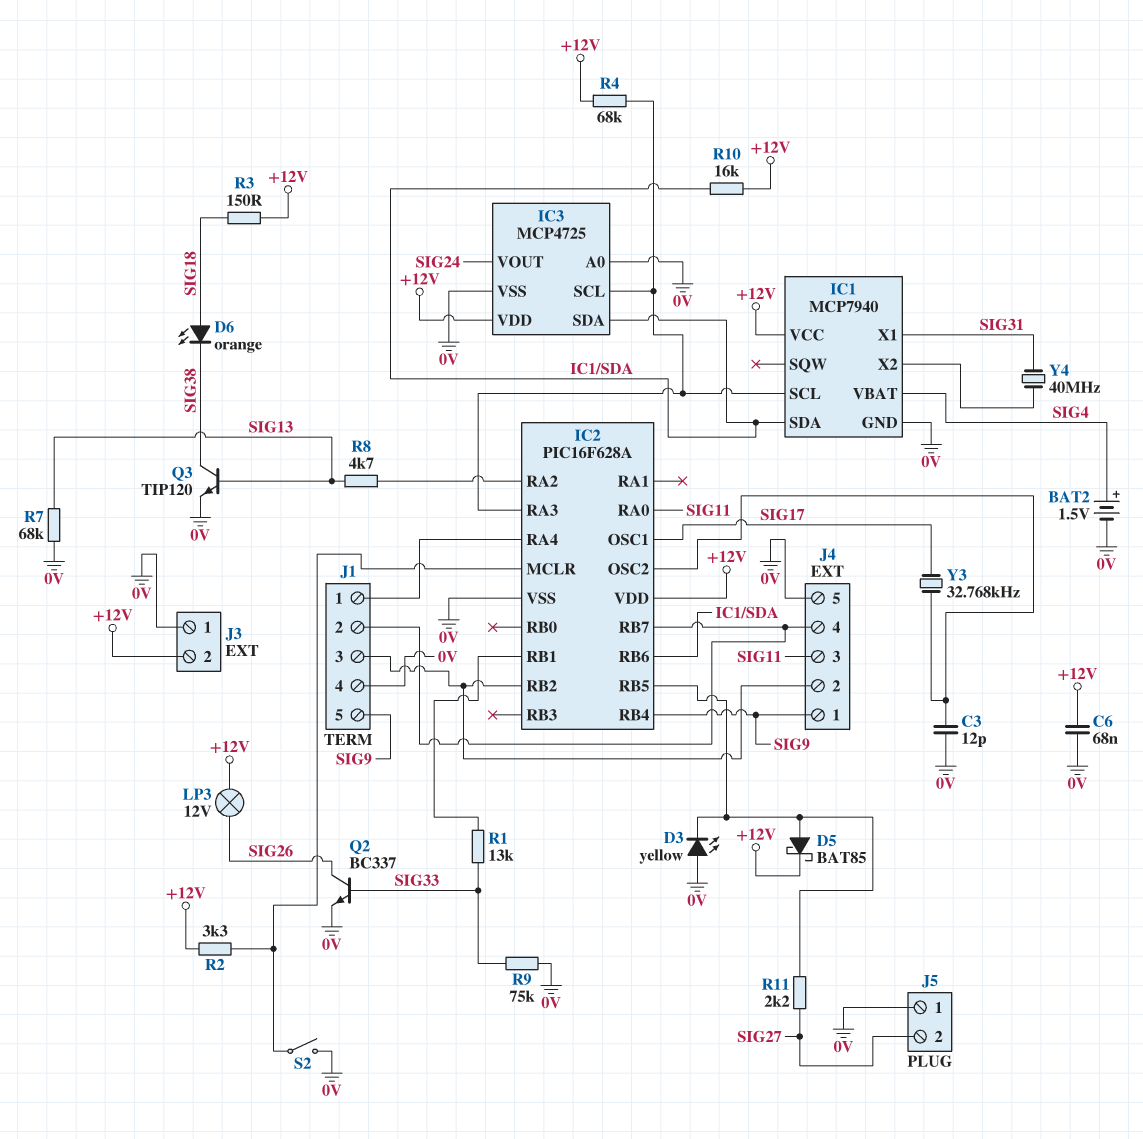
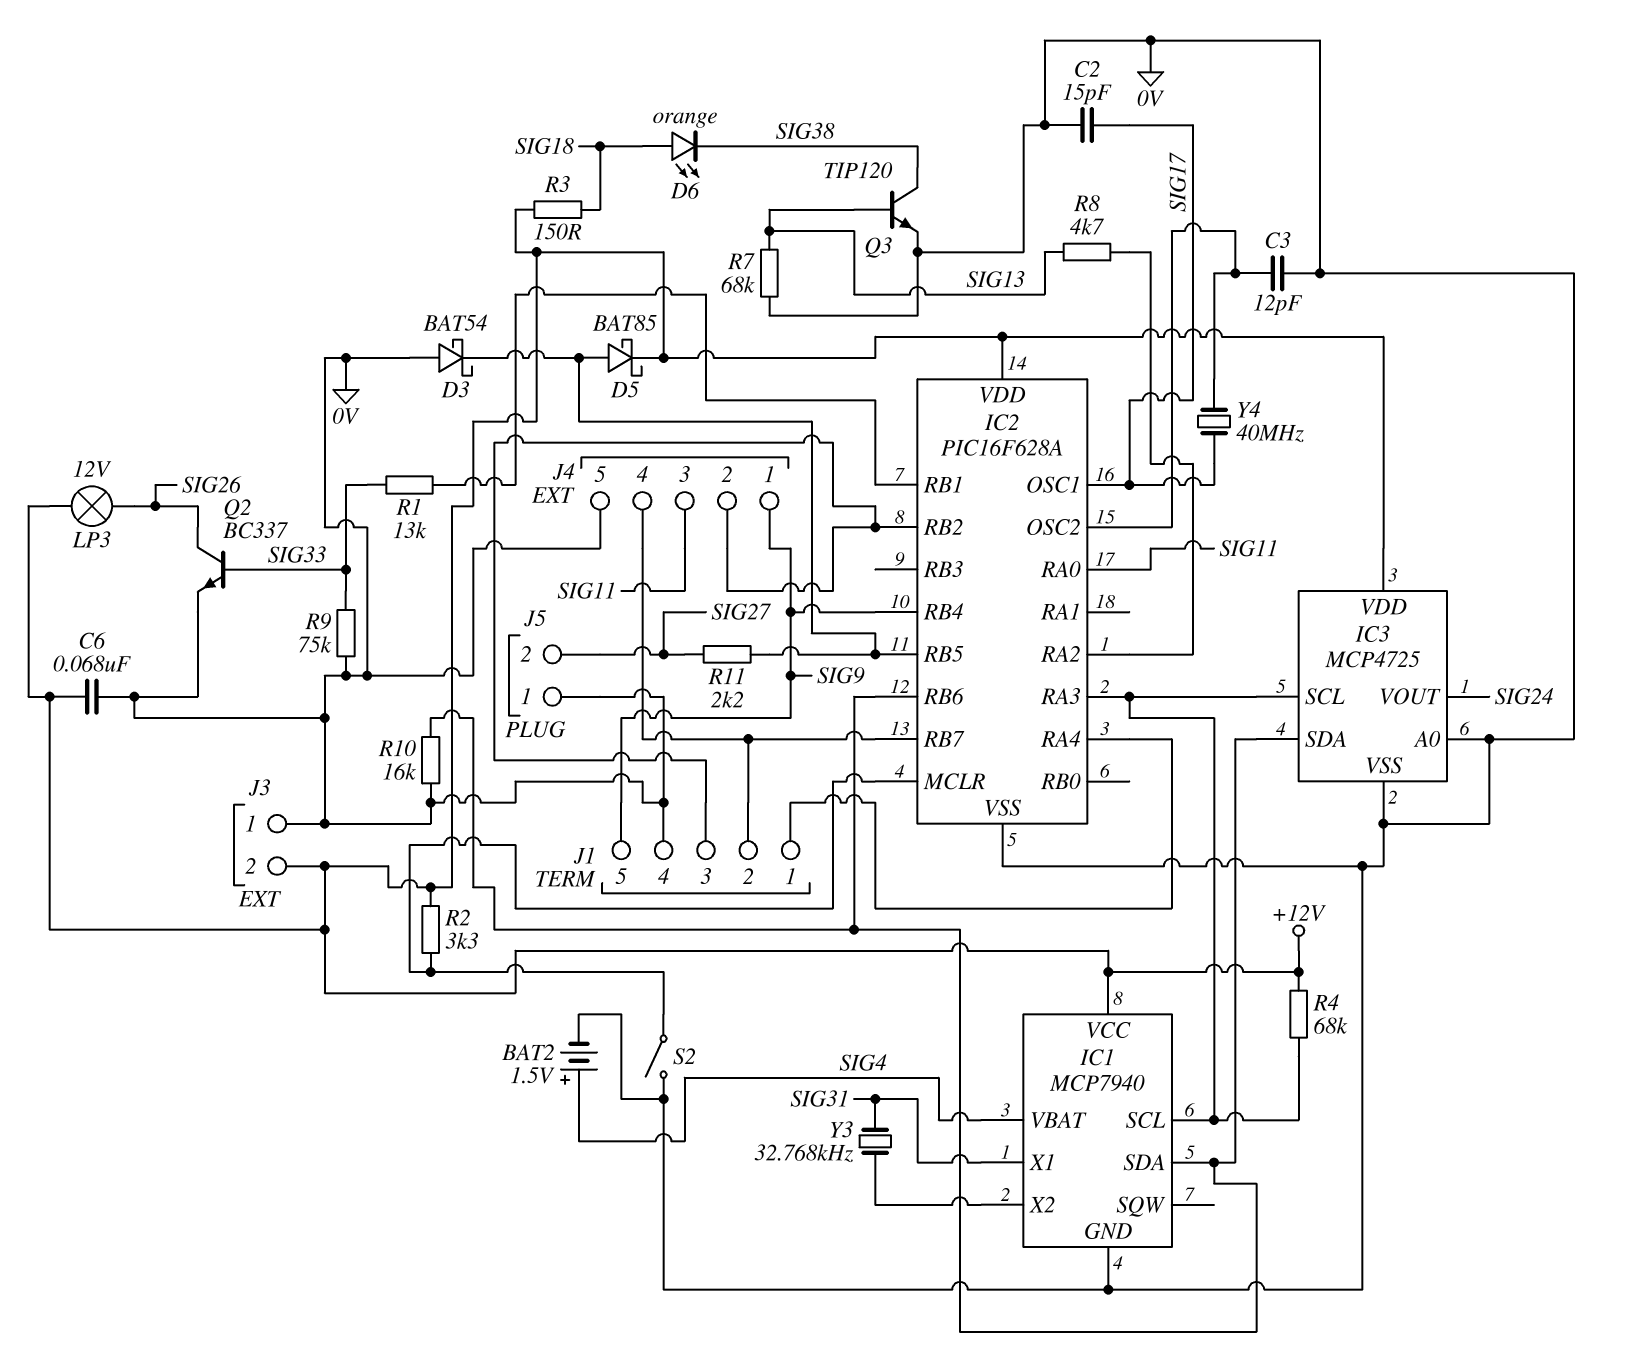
C2: none -> 15pF (0V, SIG17)
D3: LED yellow (A 0V, K IC2/RB5) -> schottky BAT54 (A 0V, K IC2/RB5)
R10: 16k (+12V, IC1/SDA) -> 16k (0V, IC1/SDA)
Y3: 32.768kHz (IC2/OSC2, SIG17) -> 32.768kHz (IC1/X2, SIG31)
Y4: 40MHz (IC1/X2, SIG31) -> 40MHz (IC2/OSC2, SIG17)

